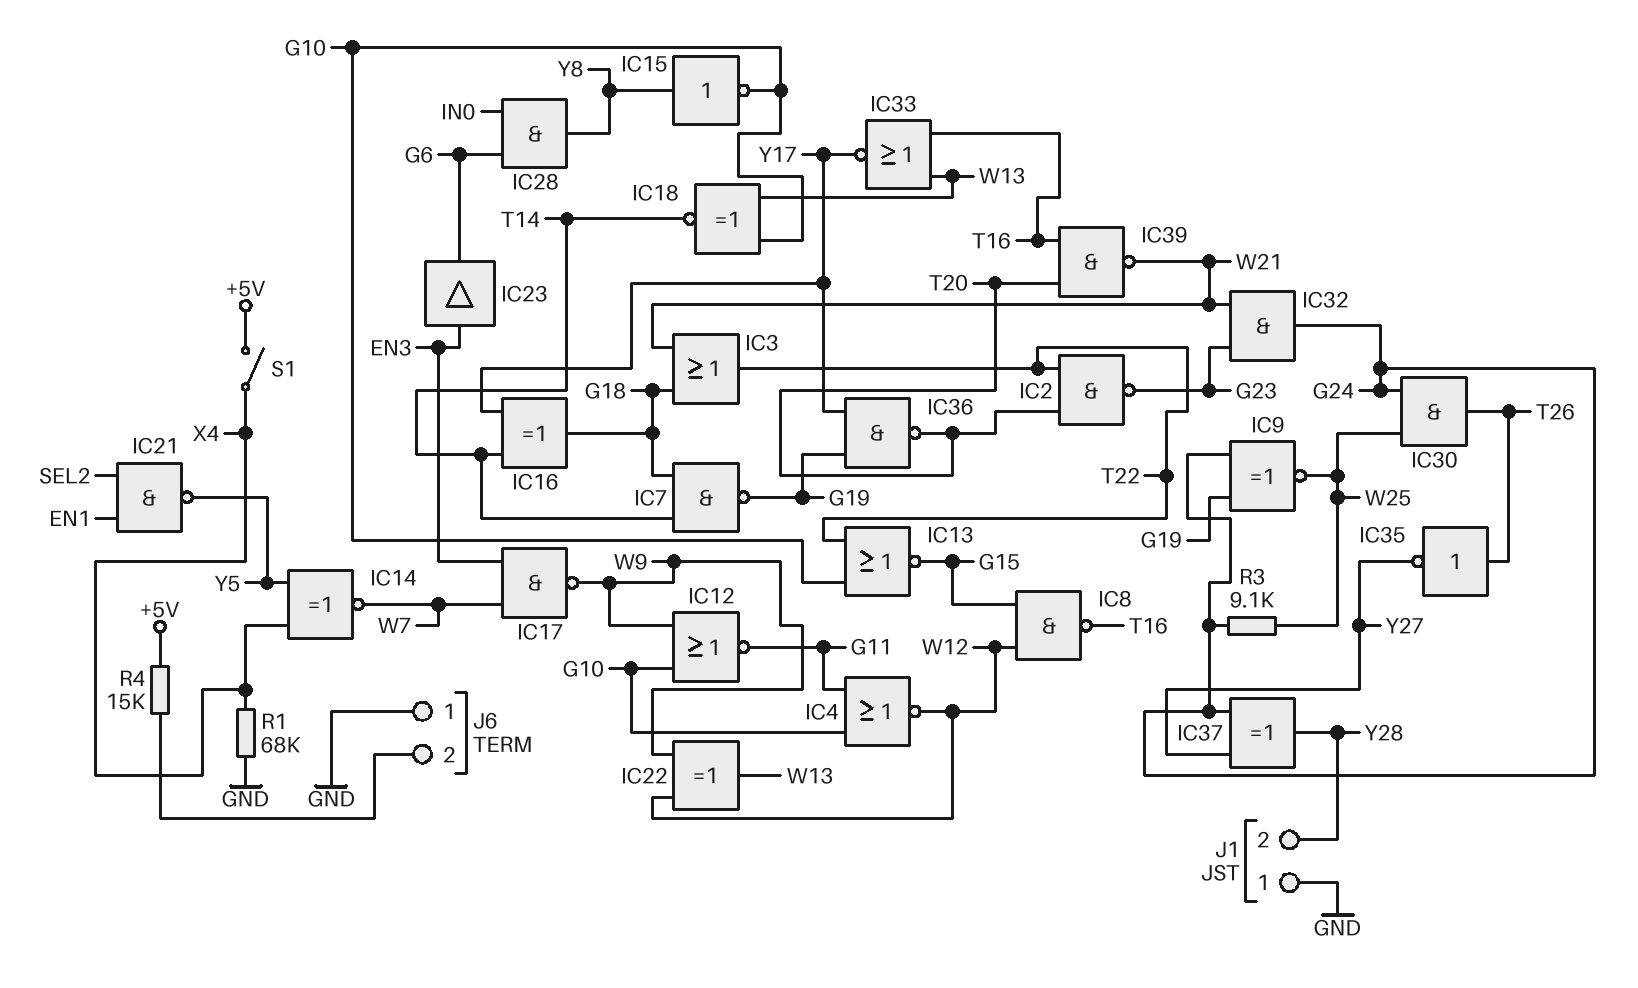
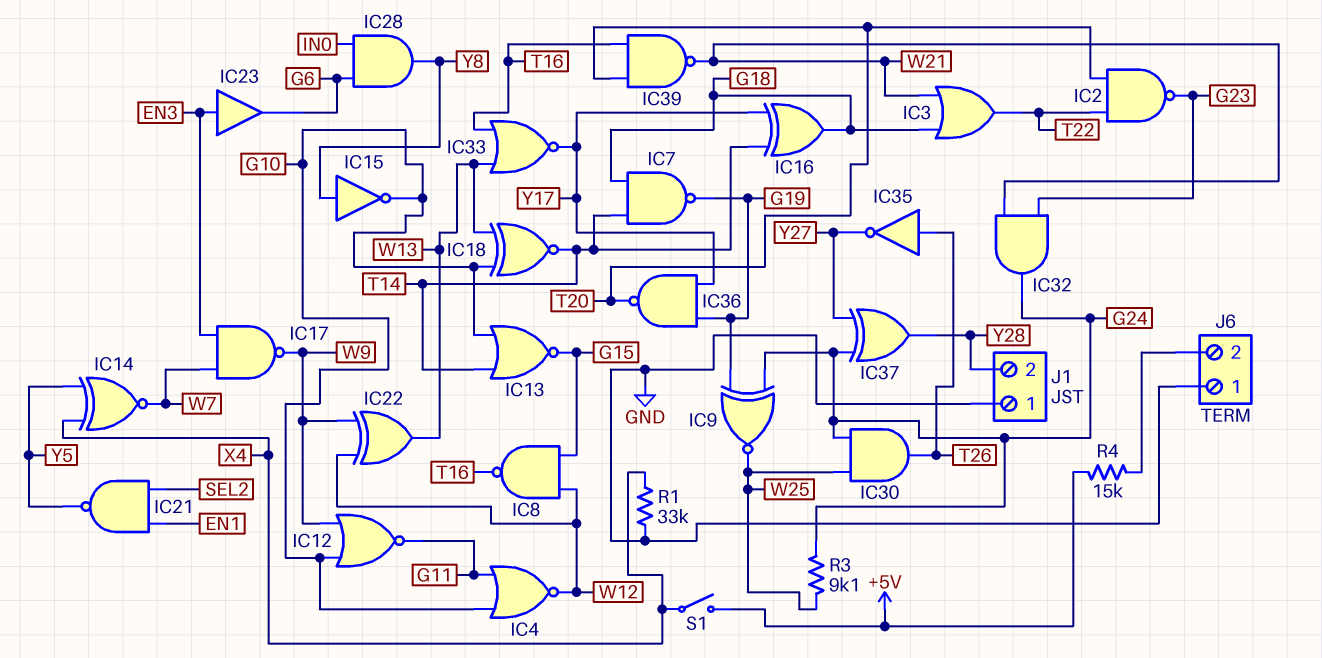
IC13: NOR (in G10, in T22, out G15) -> NOR (in G10, in T14, out G15)
R1: 68k (GND, X4) -> 33k (GND, X4)

